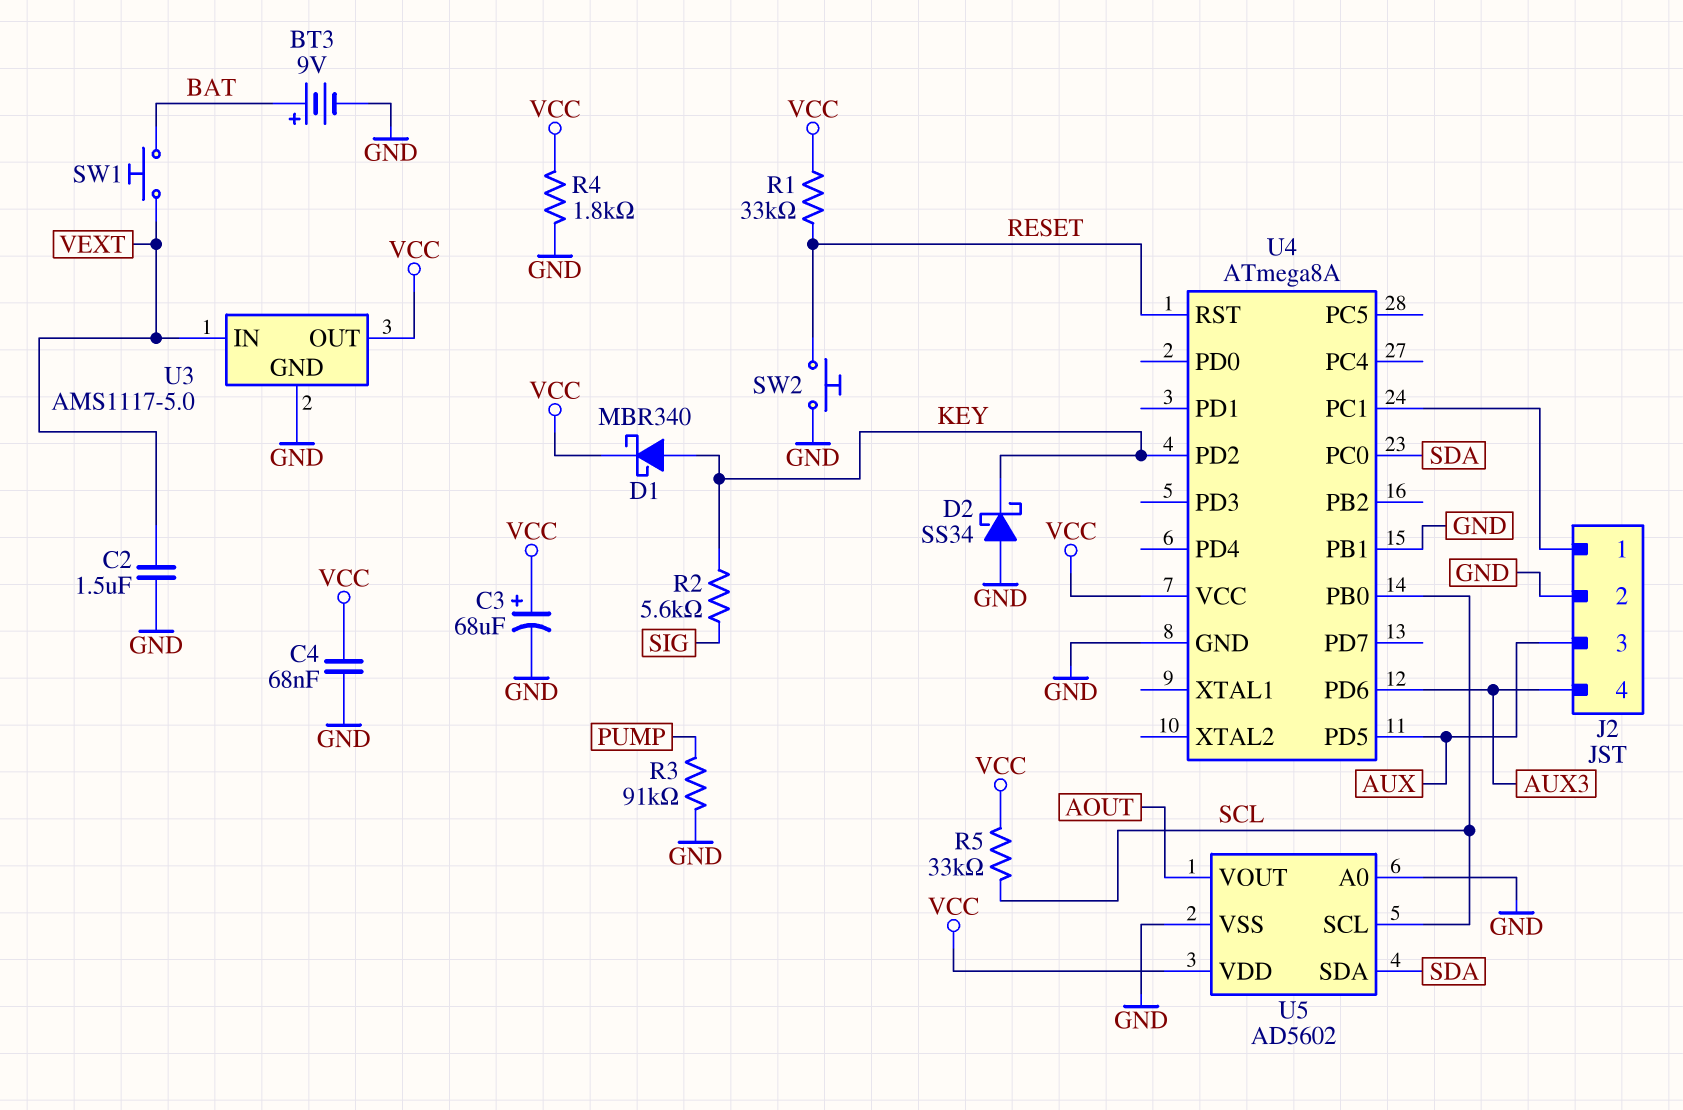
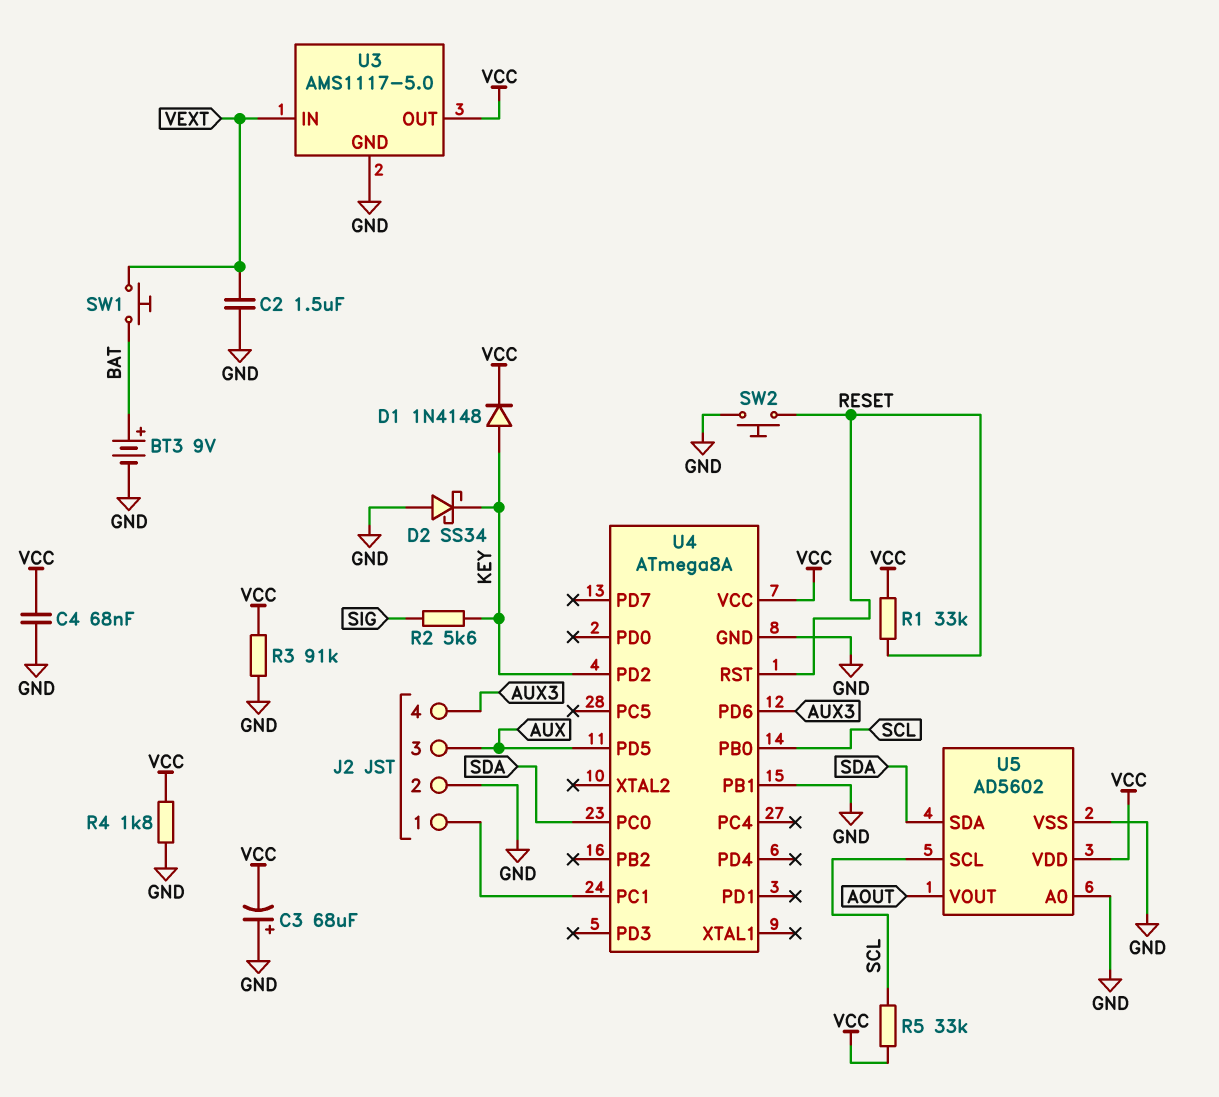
C3: 68uF (plus VCC, minus GND) -> 68uF (plus GND, minus VCC)
D1: schottky MBR340 (A KEY, K VCC) -> diode 1N4148 (A KEY, K VCC)
R3: 91k (GND, PUMP) -> 91k (GND, VCC)

